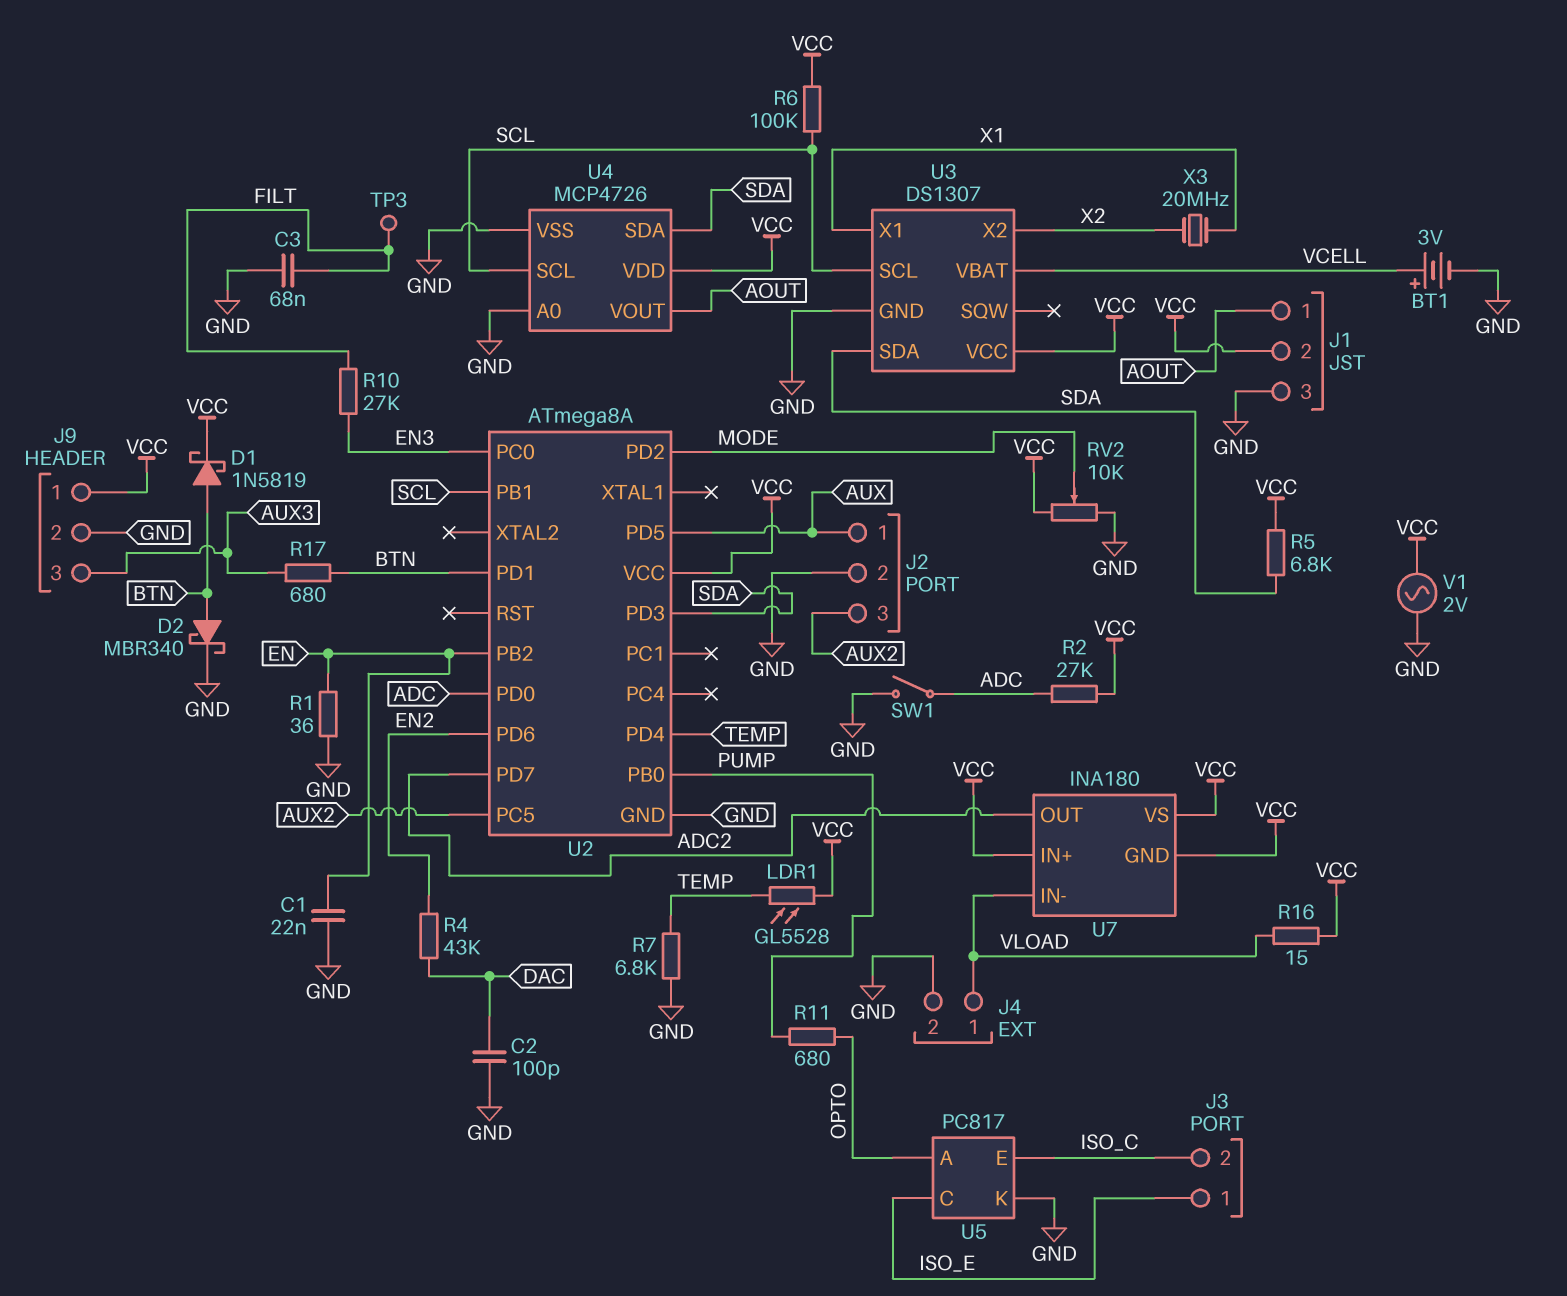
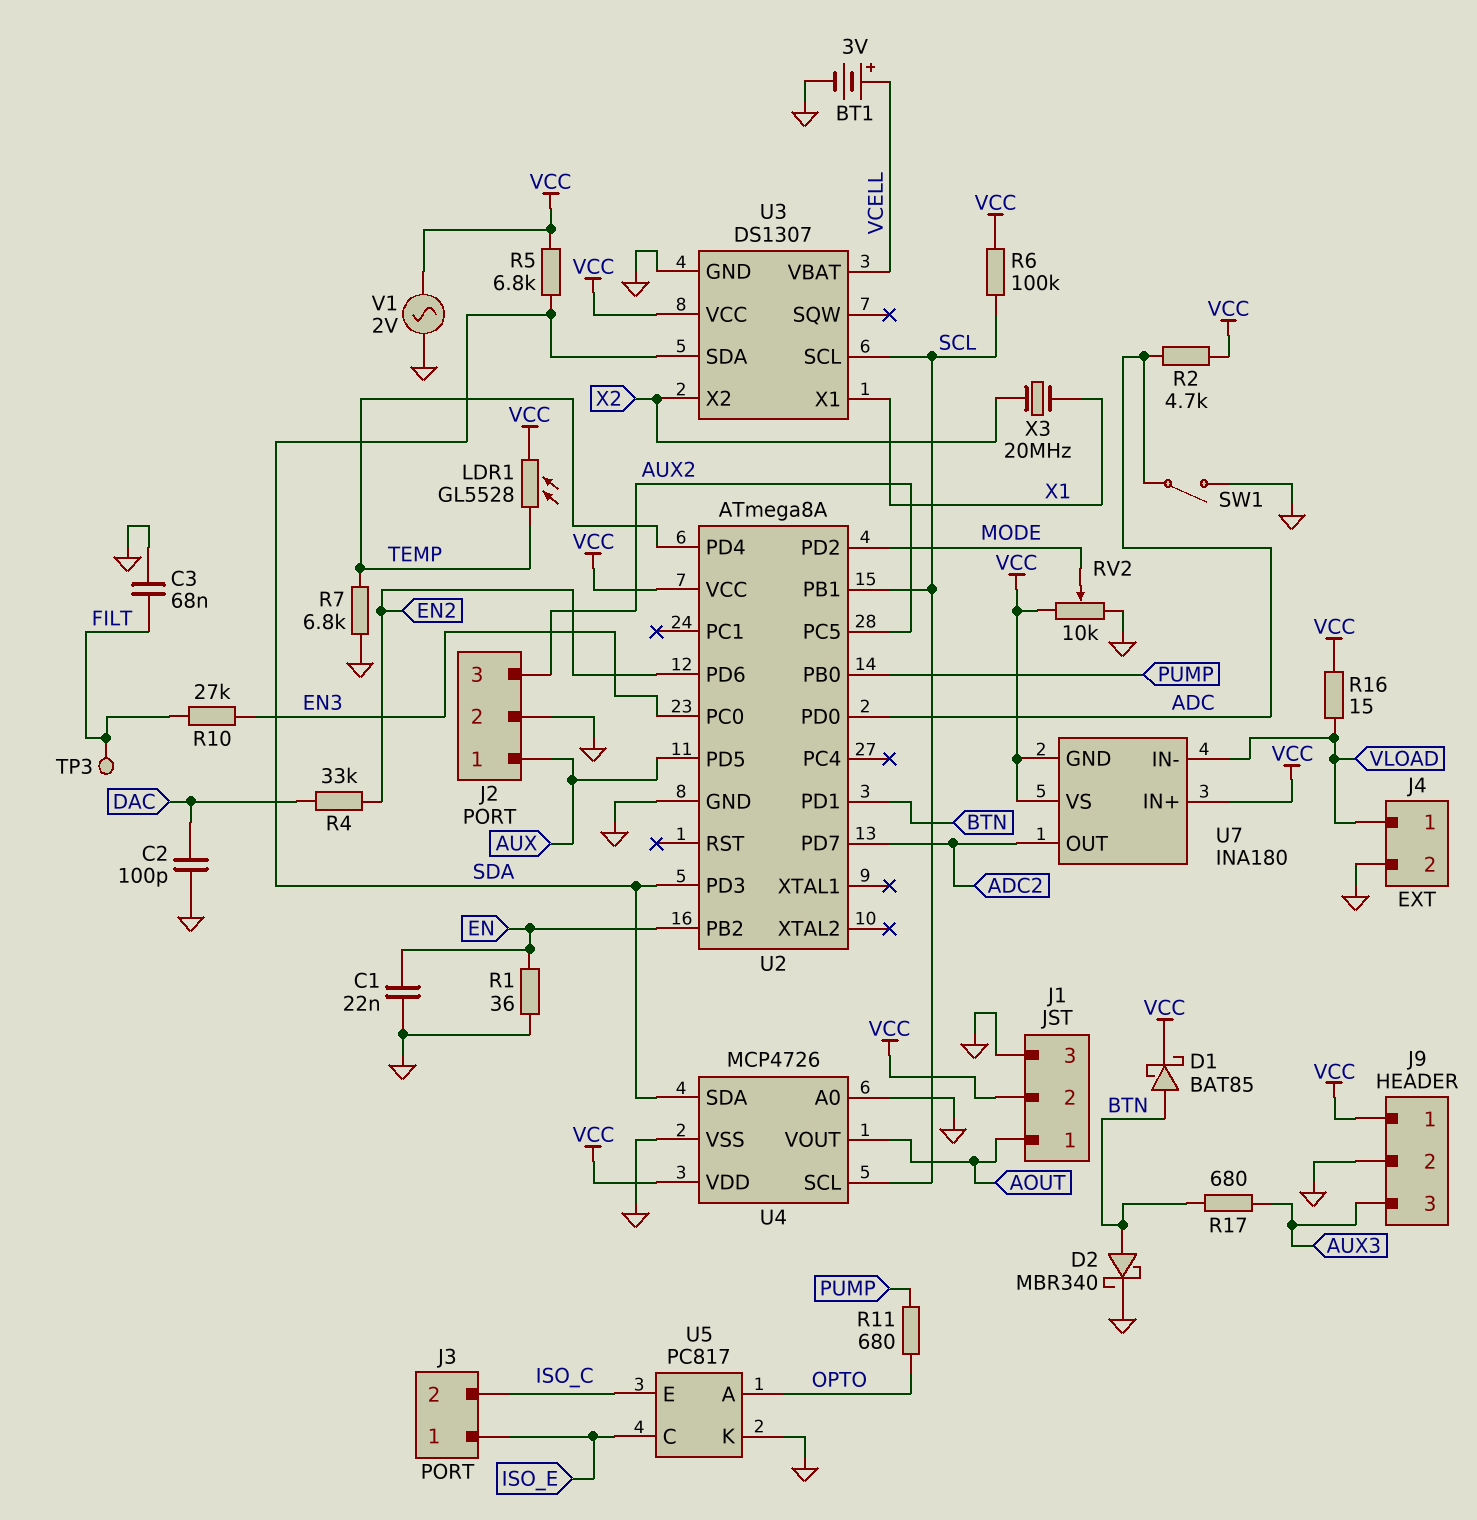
D1: schottky 1N5819 (A BTN, K VCC) -> schottky BAT85 (A BTN, K VCC)
R2: 27k (ADC, VCC) -> 4.7k (ADC, VCC)
R4: 43k (DAC, EN2) -> 33k (DAC, EN2)

